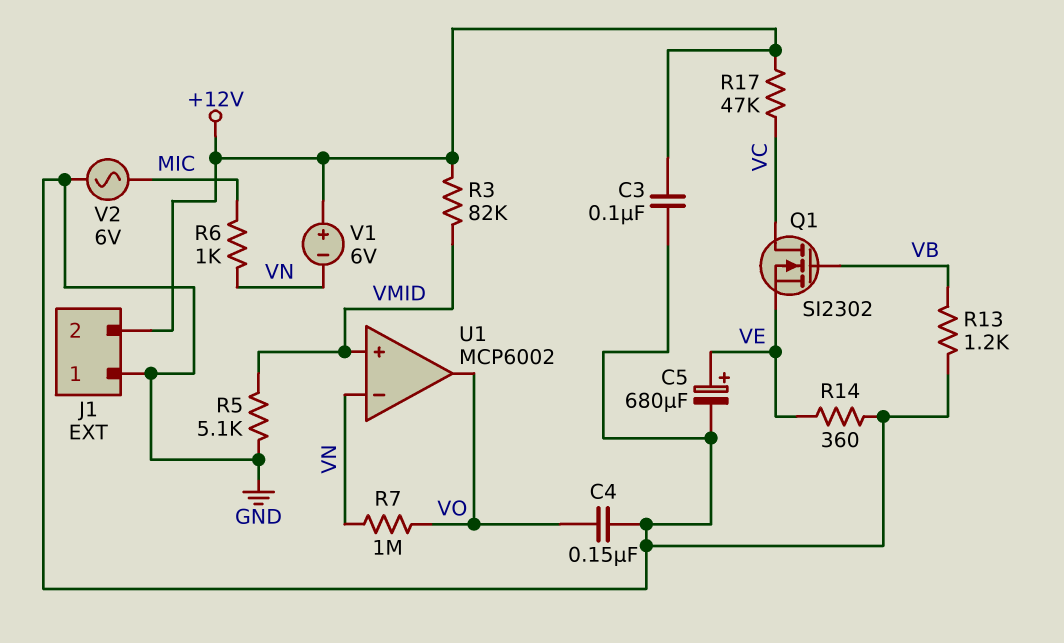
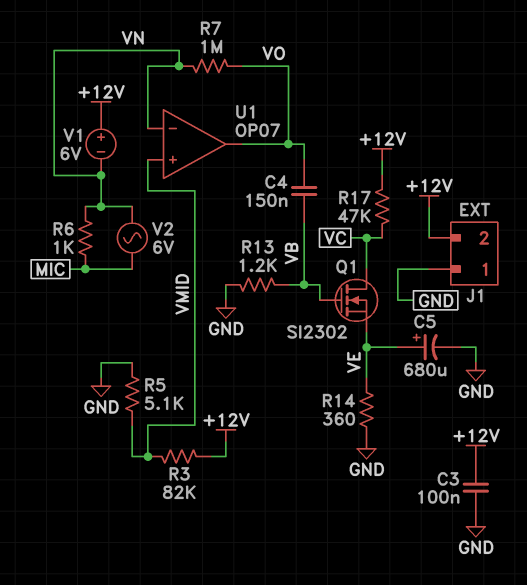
C4: 150nF (GND, VO) -> 150nF (VB, VO)
U1: MCP6002 -> OP07
V2: AC 6V (GND, MIC) -> AC 6V (MIC, VN)

